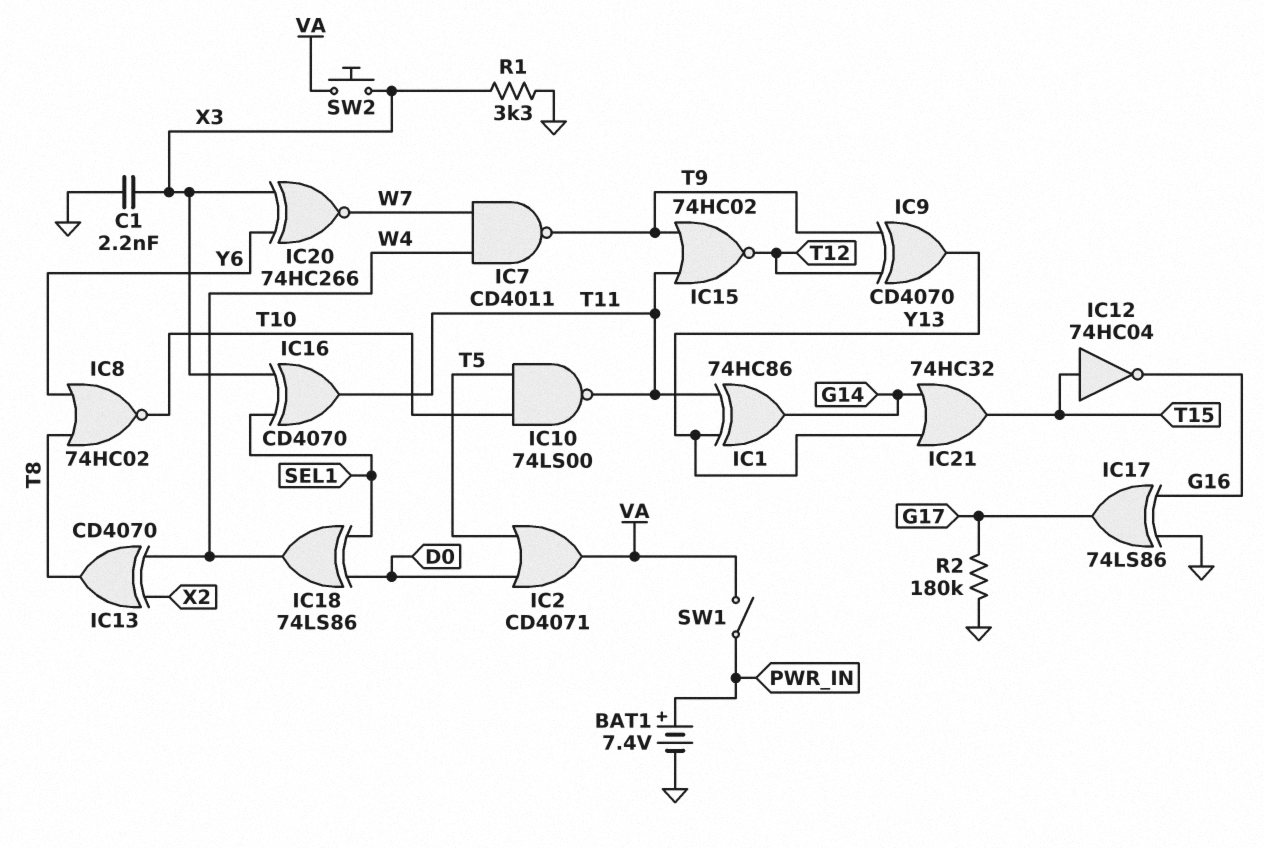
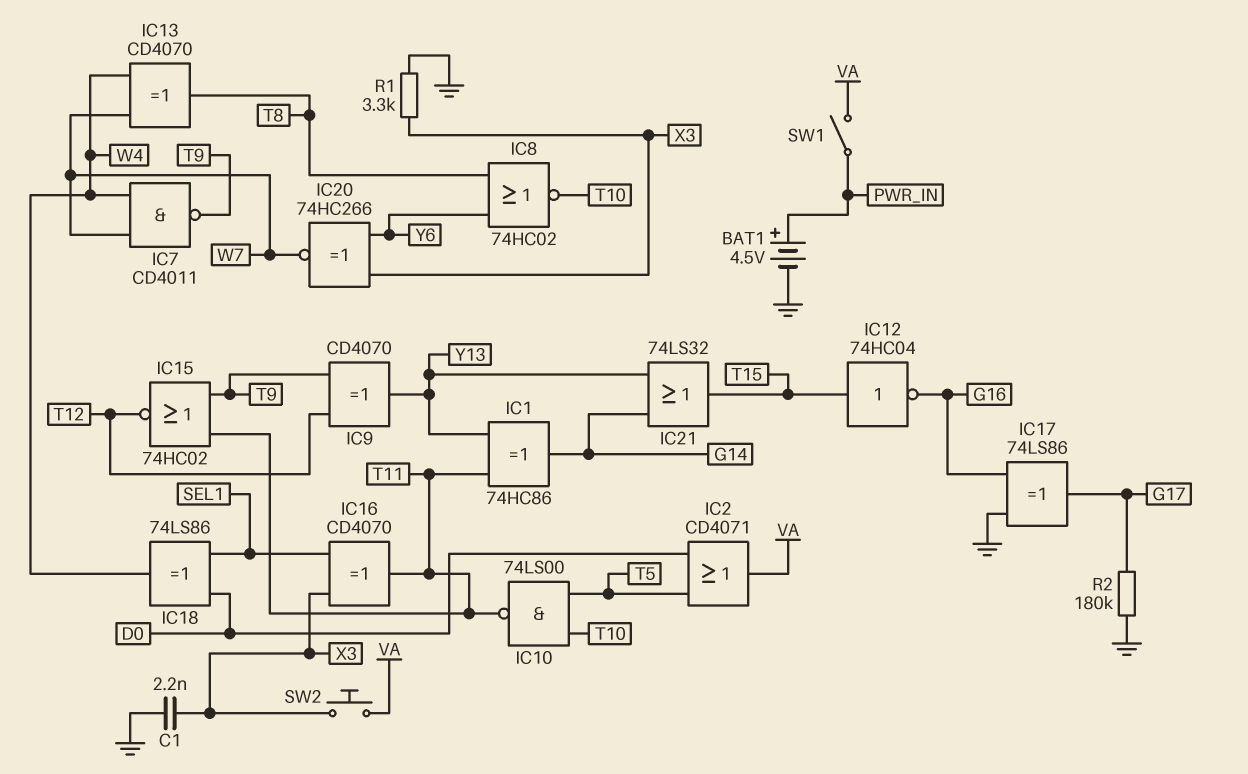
BAT1: 7.4V (plus PWR_IN, minus GND) -> 4.5V (plus PWR_IN, minus GND)
IC13: XOR CD4070 (in W4, in X2, out T8) -> XOR CD4070 (in W4, in W7, out T8)
IC21: OR 74HC32 (in G14, in Y13, out T15) -> OR 74LS32 (in G14, in Y13, out T15)

